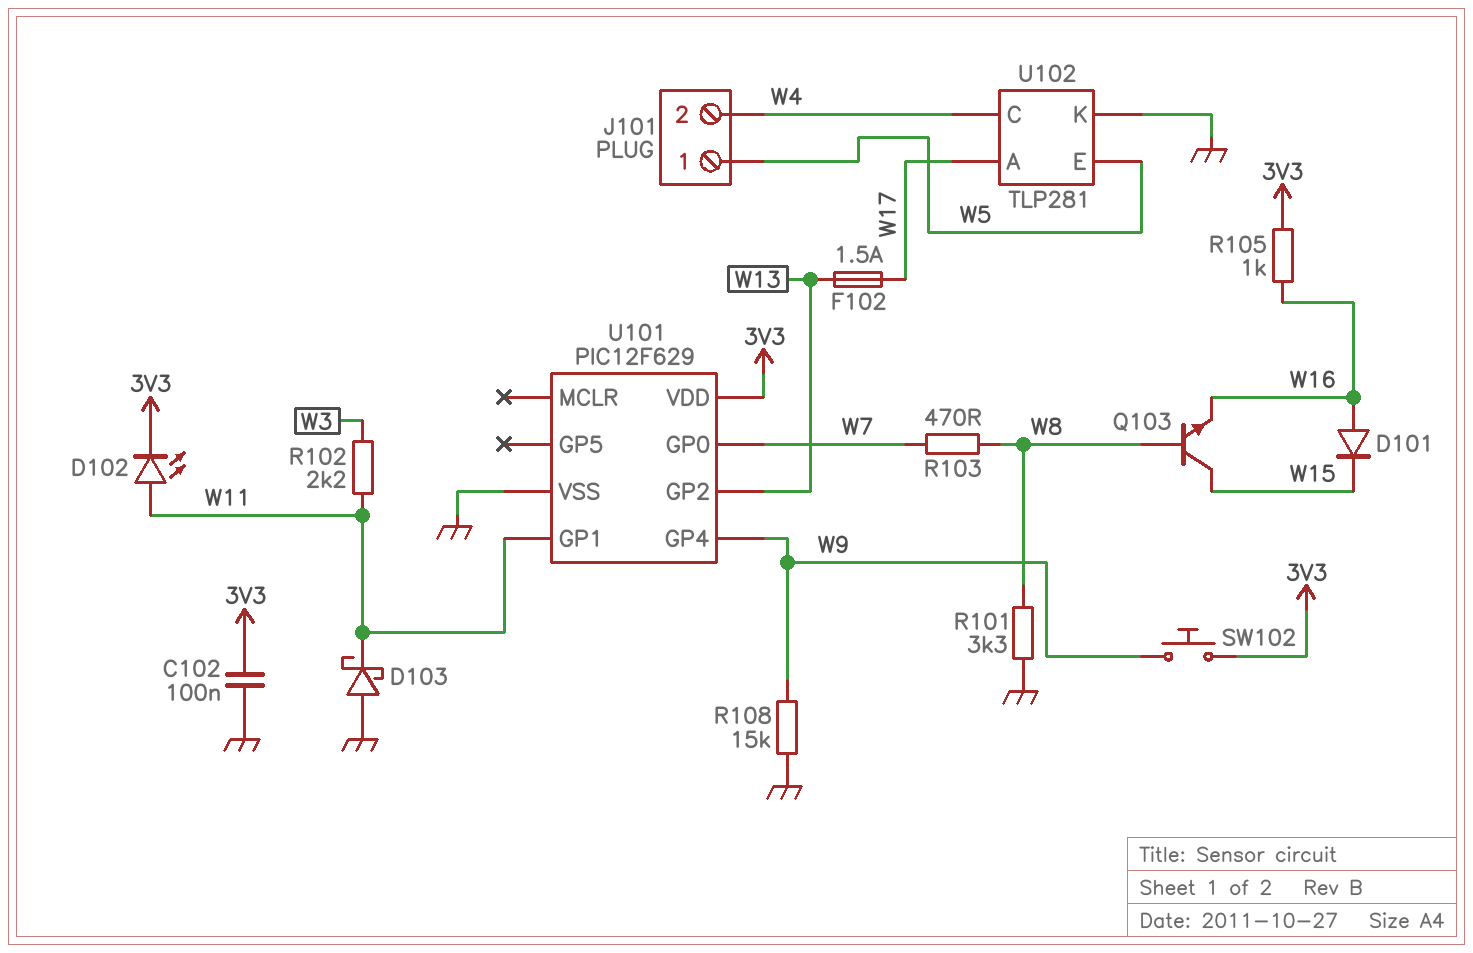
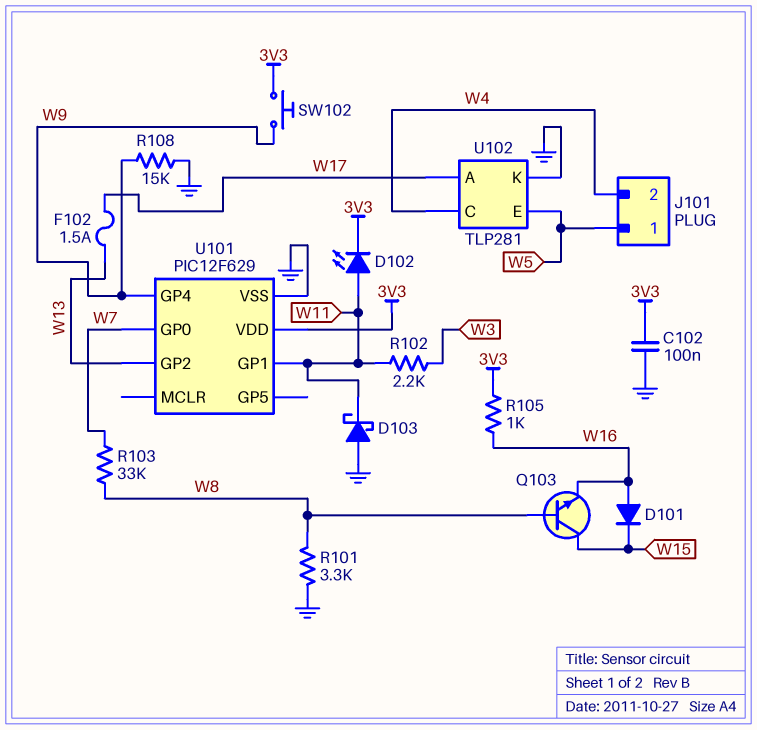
R103: 470 (W7, W8) -> 33k (W7, W8)

